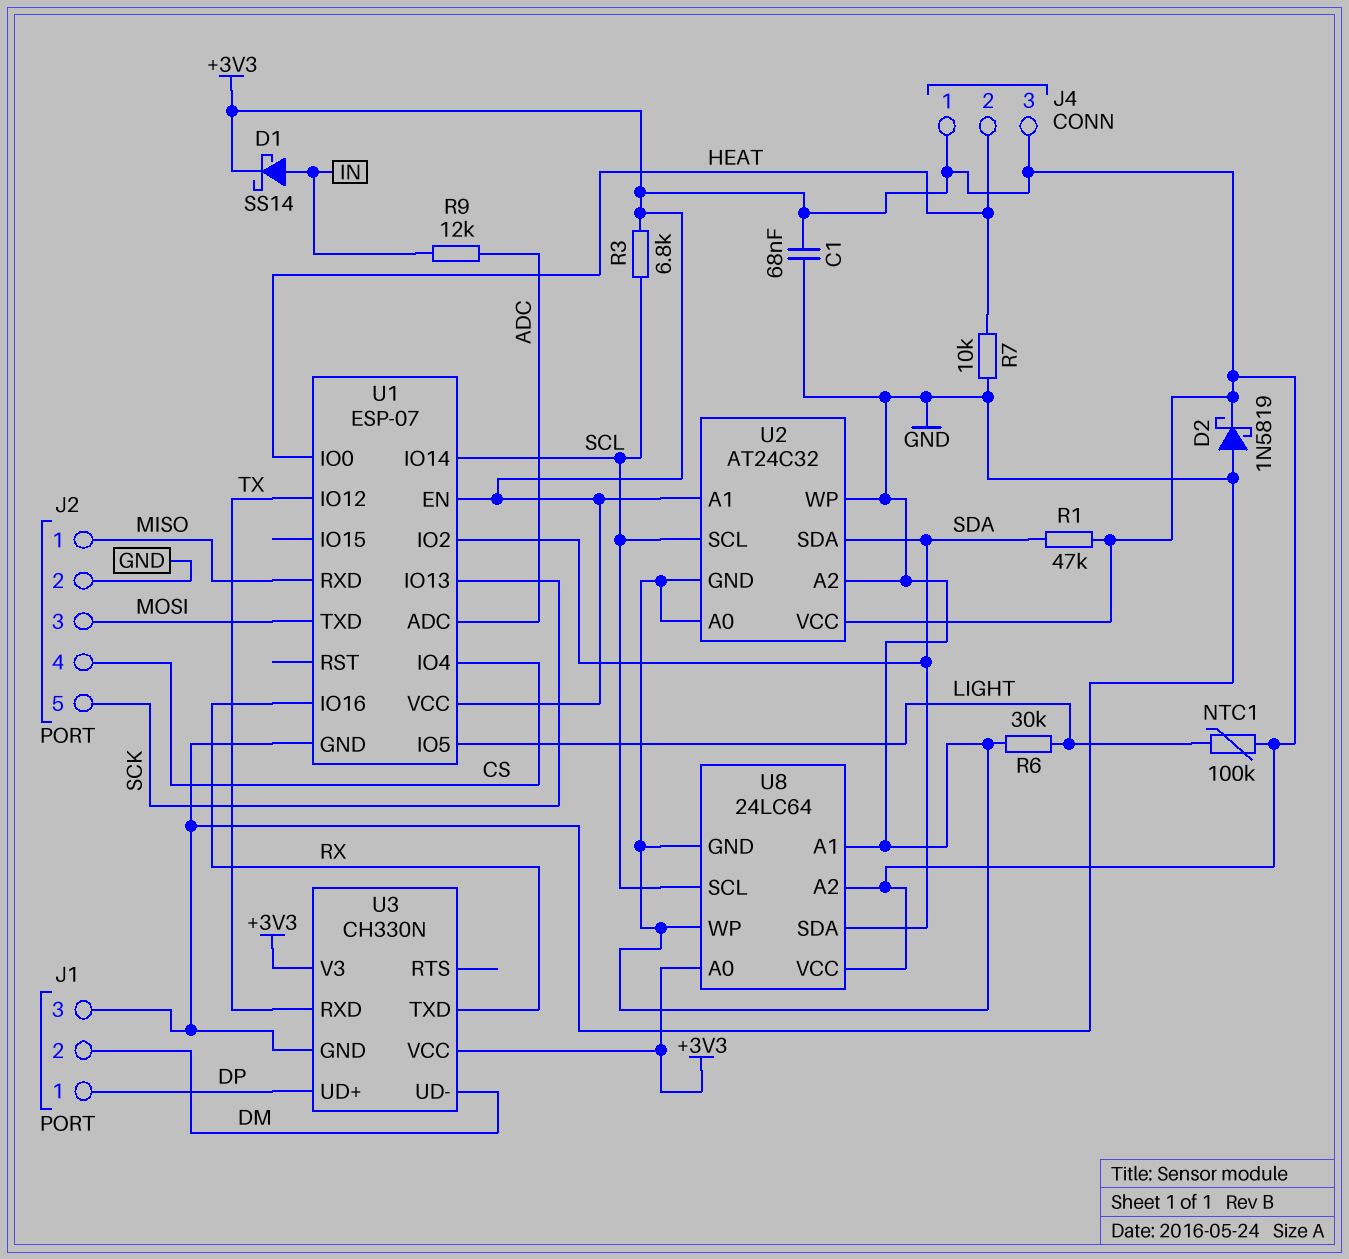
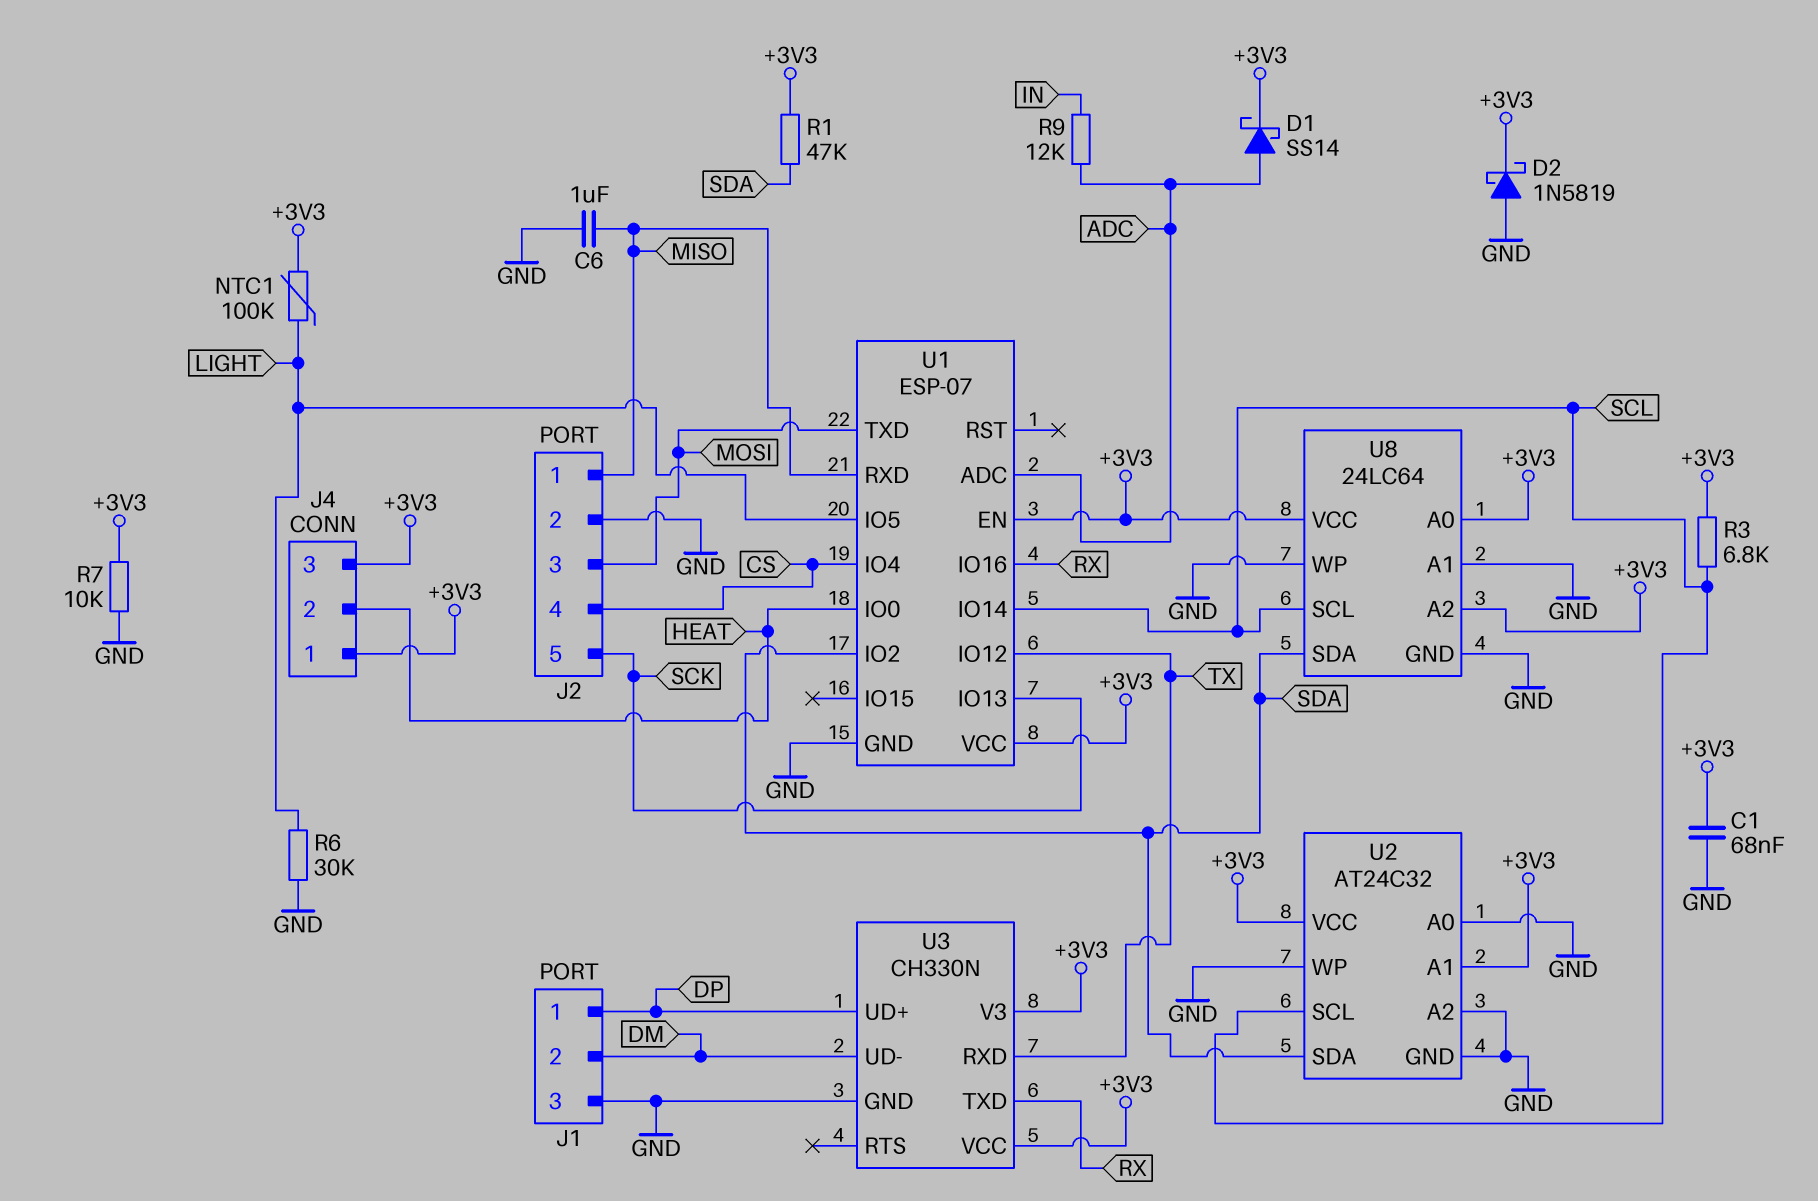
C6: none -> 1uF (GND, MISO)
D1: schottky SS14 (A IN, K +3V3) -> schottky SS14 (A ADC, K +3V3)
R7: 10k (GND, HEAT) -> 10k (+3V3, GND)

